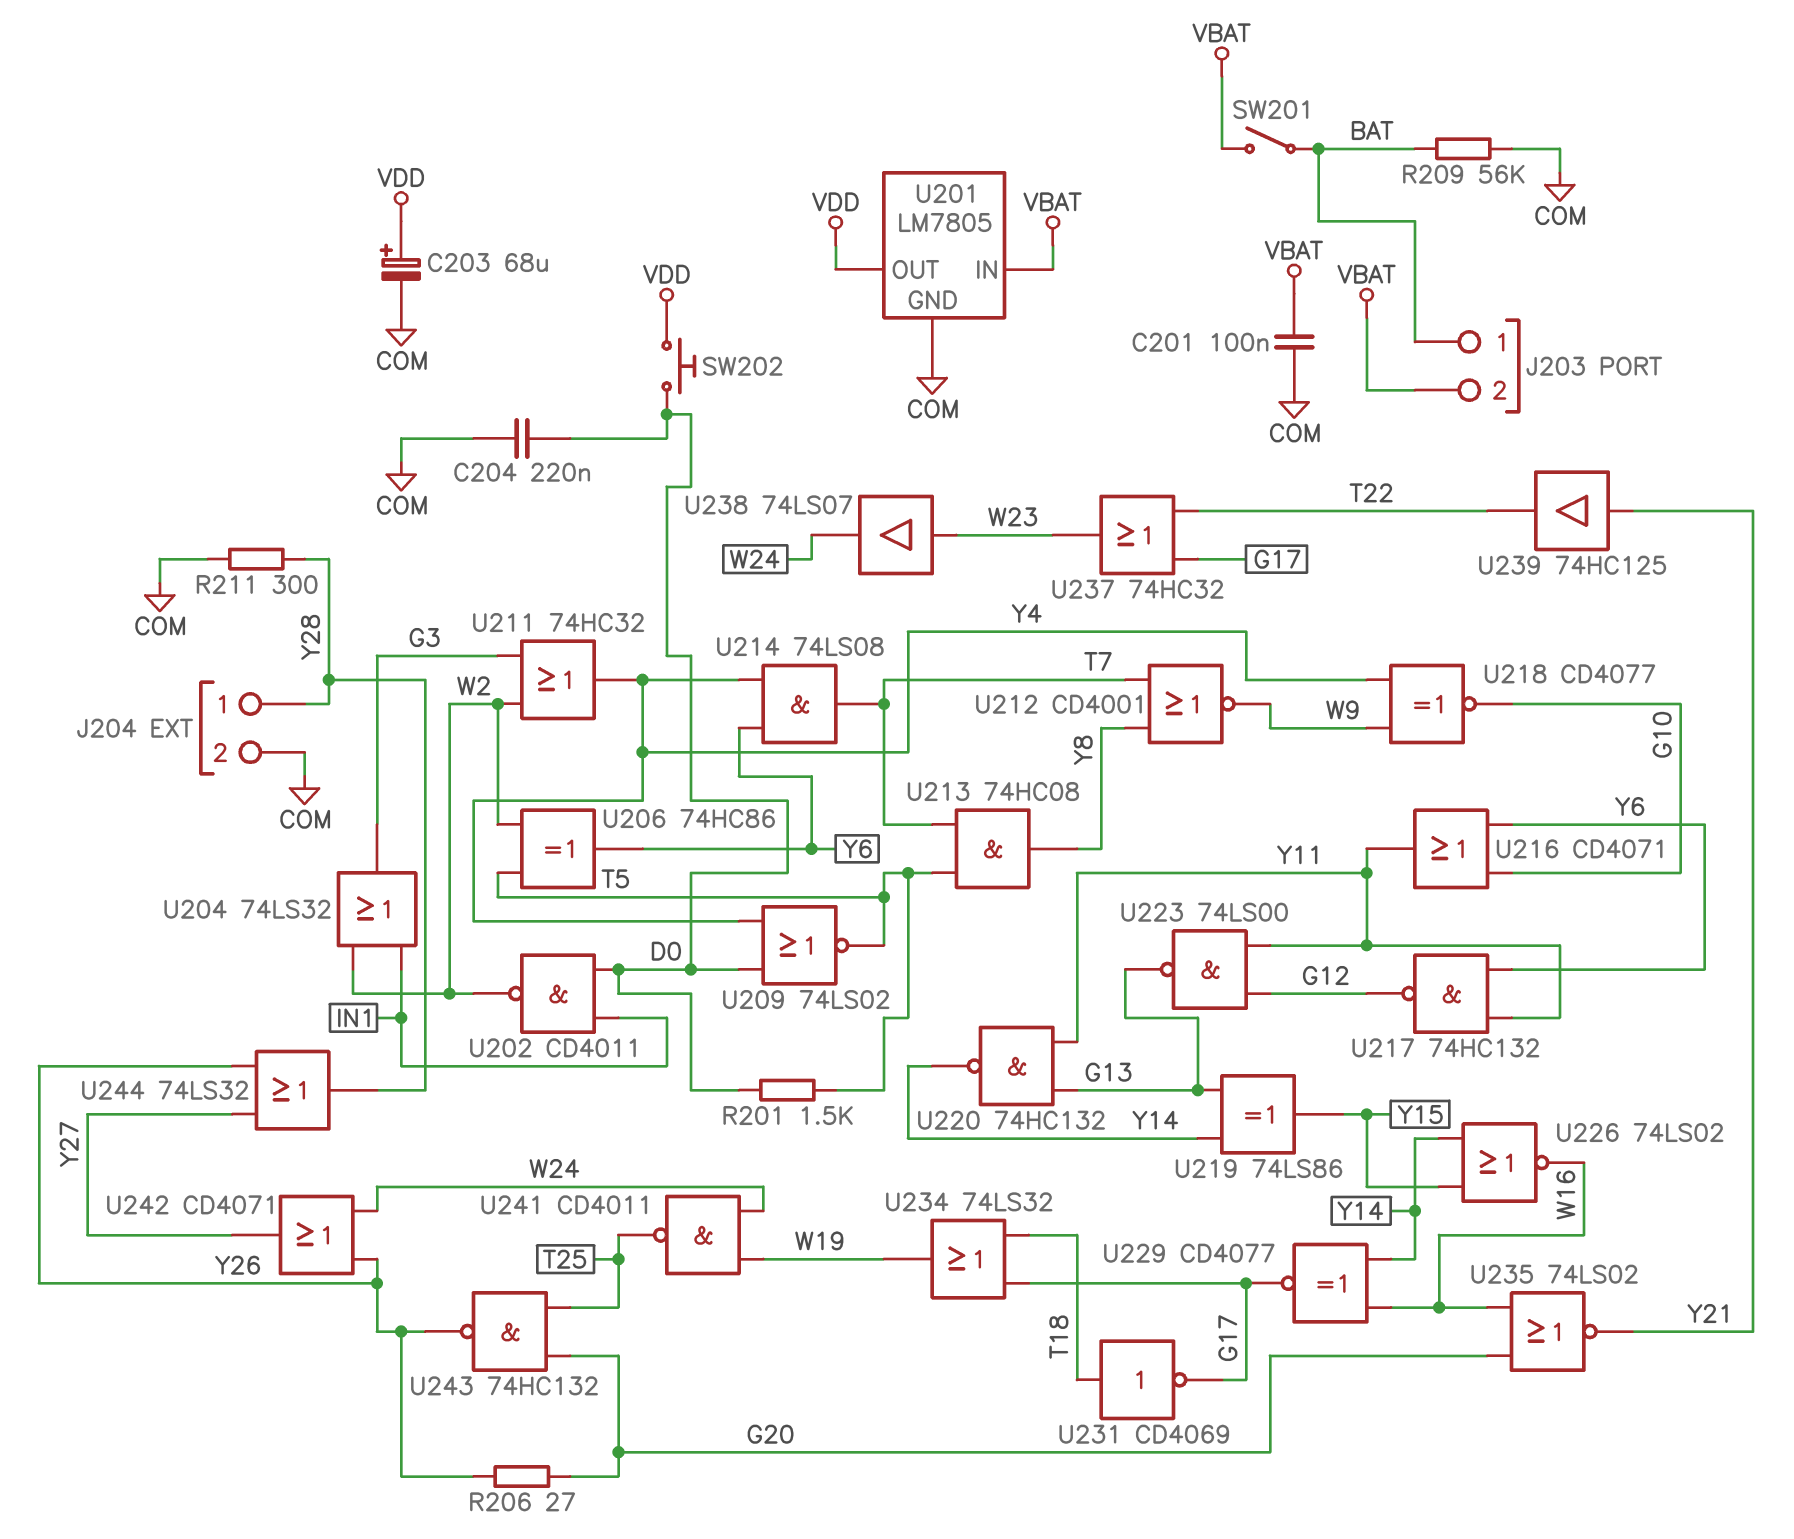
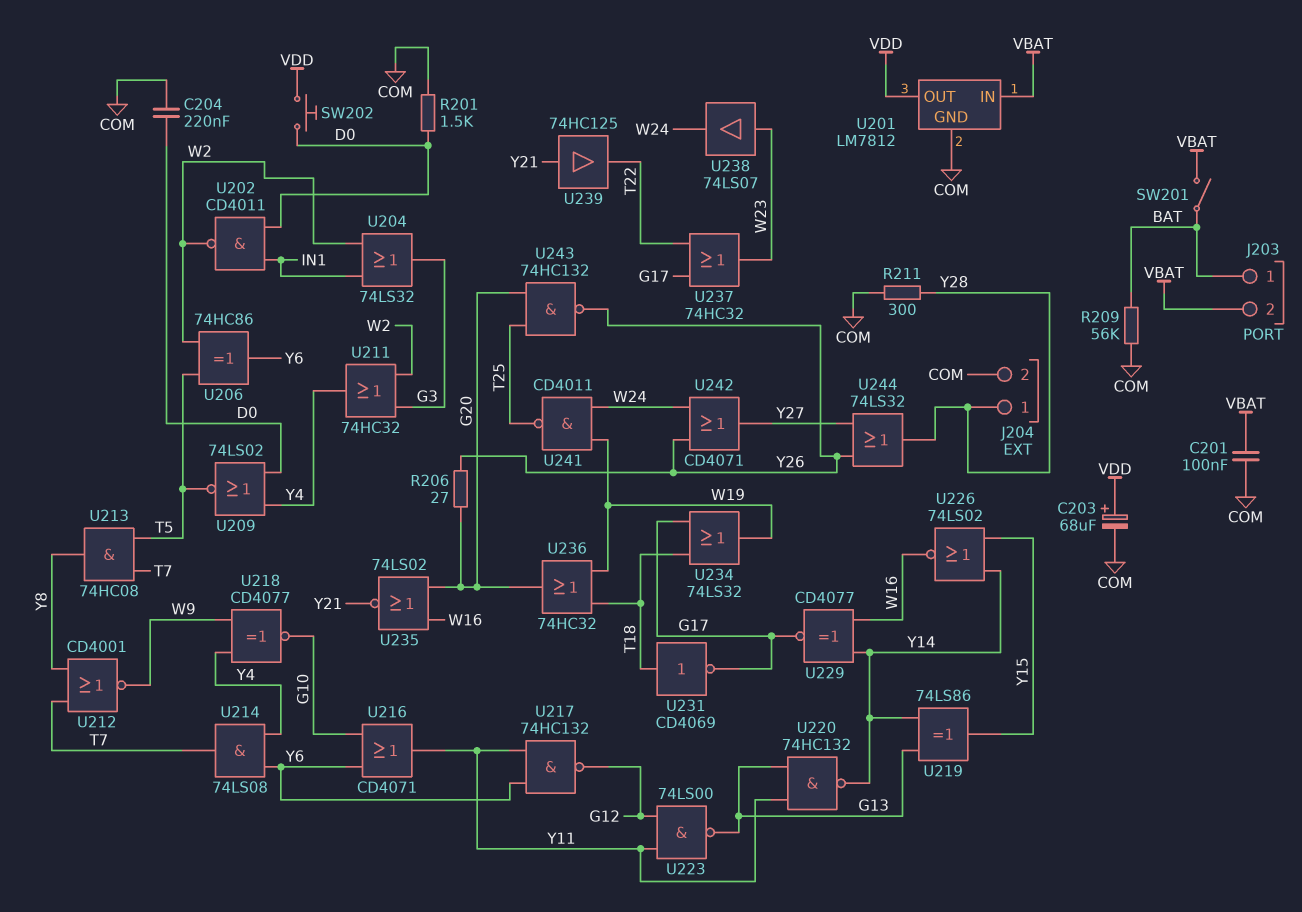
R201: 1.5k (D0, T5) -> 1.5k (COM, D0)
U201: LM7805 -> LM7812
U236: none -> OR 74HC32 (in T18, in W19, out G20)

